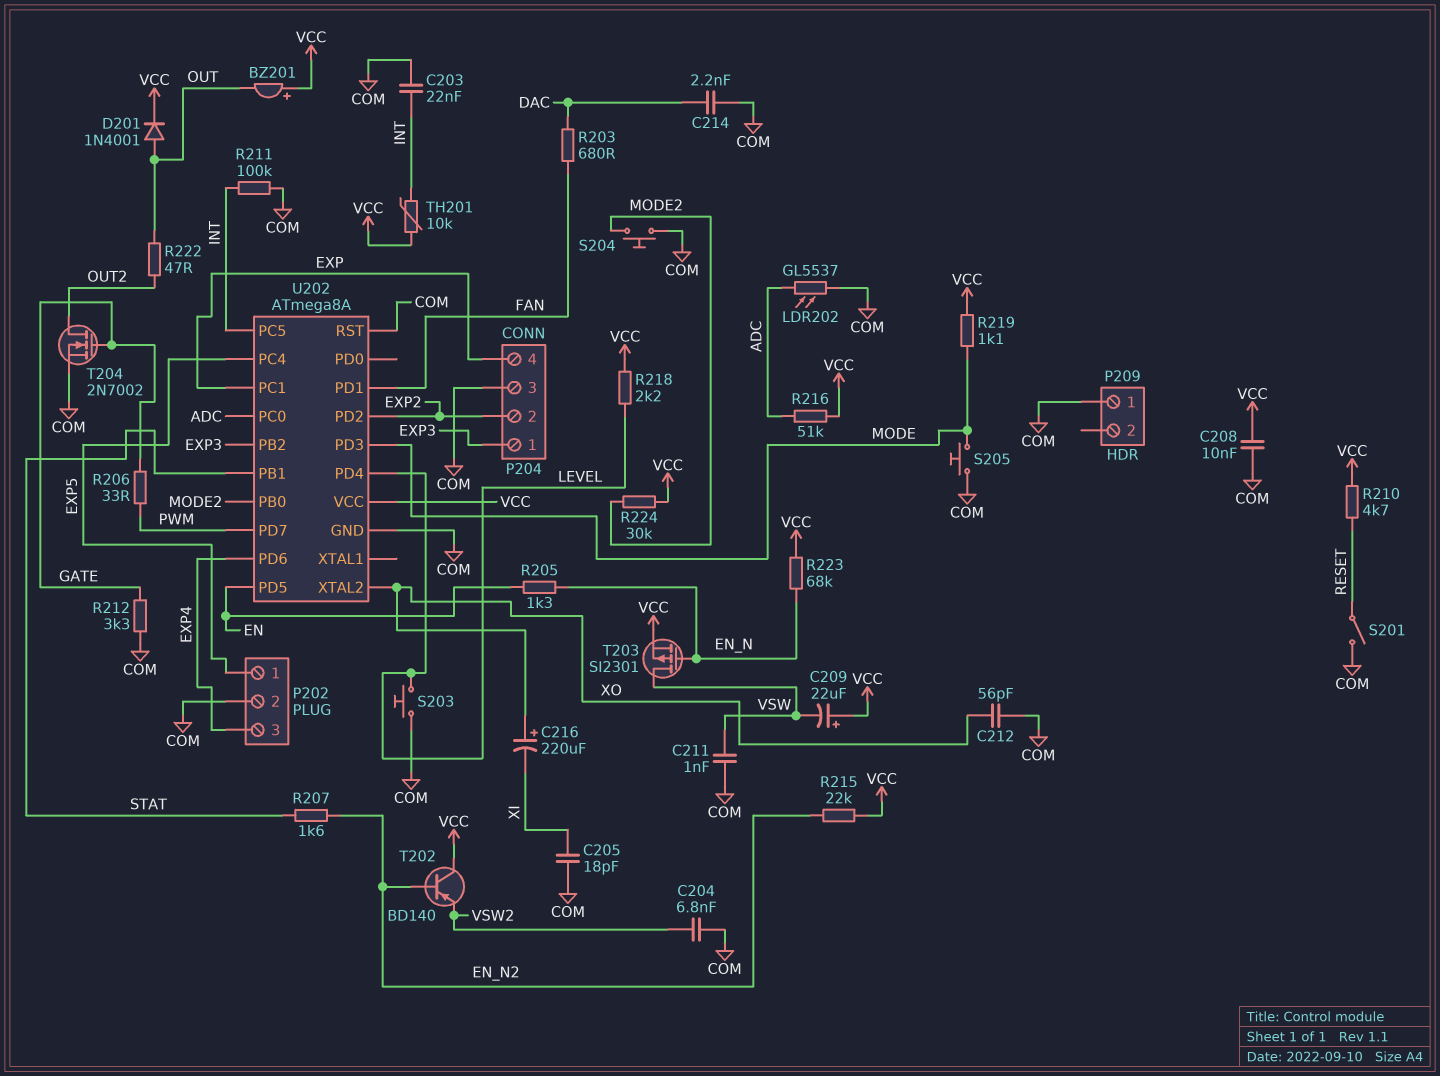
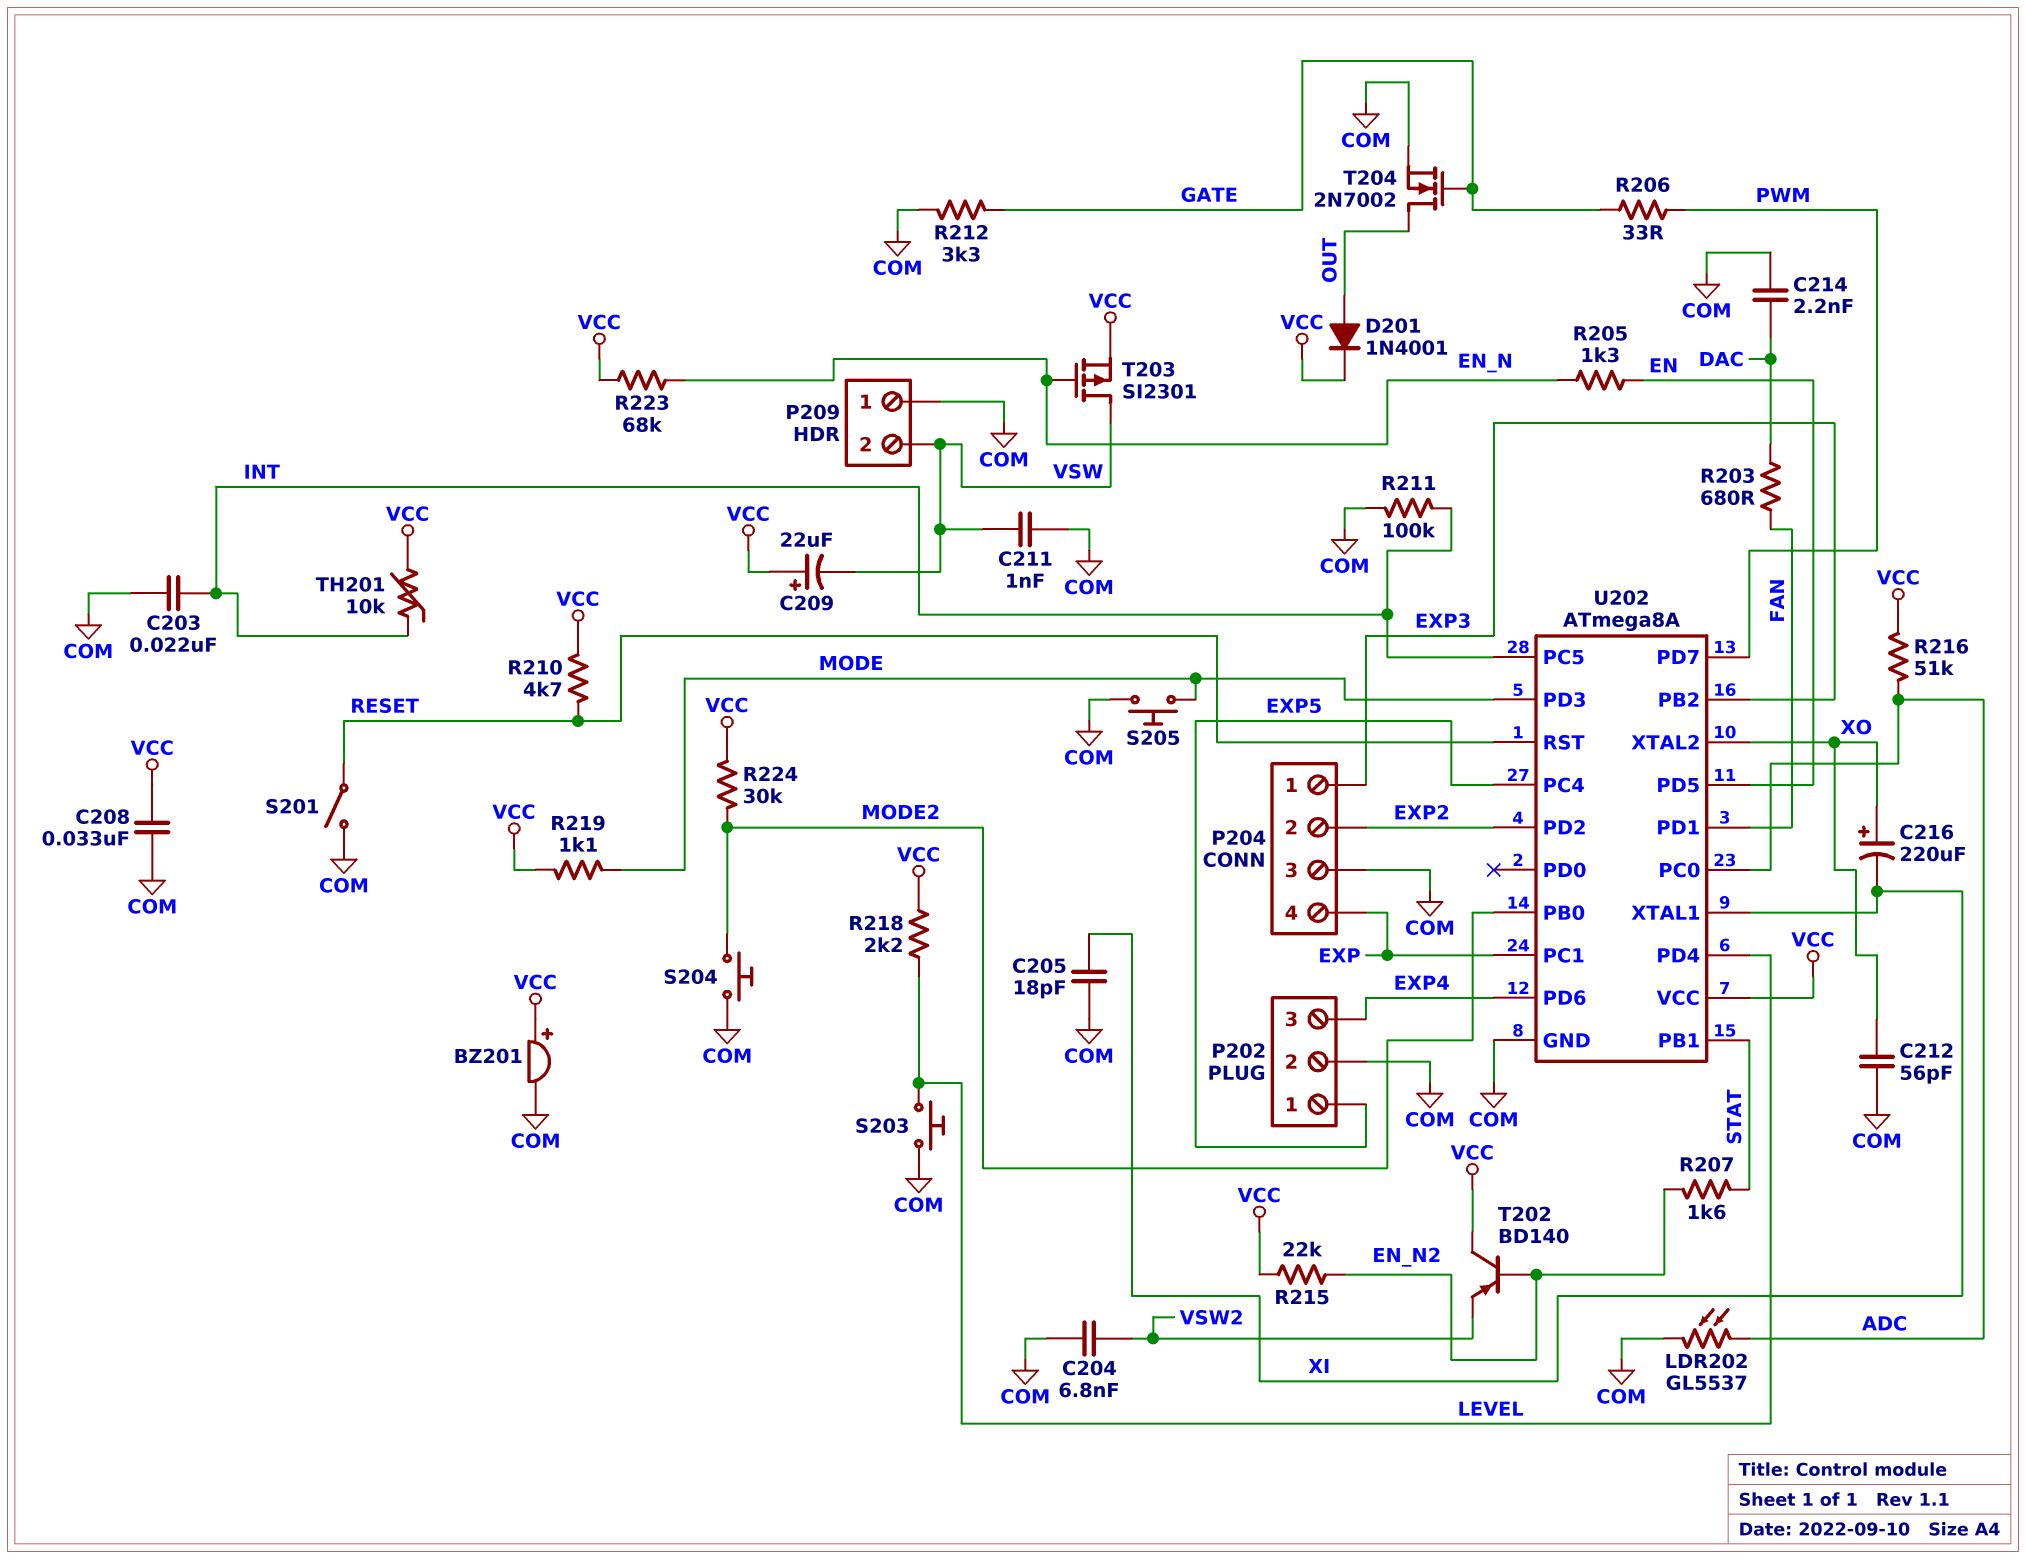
BZ201: buzzer (plus VCC, minus OUT) -> buzzer (plus VCC, minus COM)
C208: 10nF (COM, VCC) -> 33nF (COM, VCC)
P209 pin 2: none -> VSW
R222: 47 (OUT, OUT2) -> none
T204: NMOS 2N7002 (G GATE, D OUT2, S COM) -> NMOS 2N7002 (G GATE, D OUT, S COM)
U202 pin RST: COM -> RESET
U202 pin XTAL1: none -> XI

